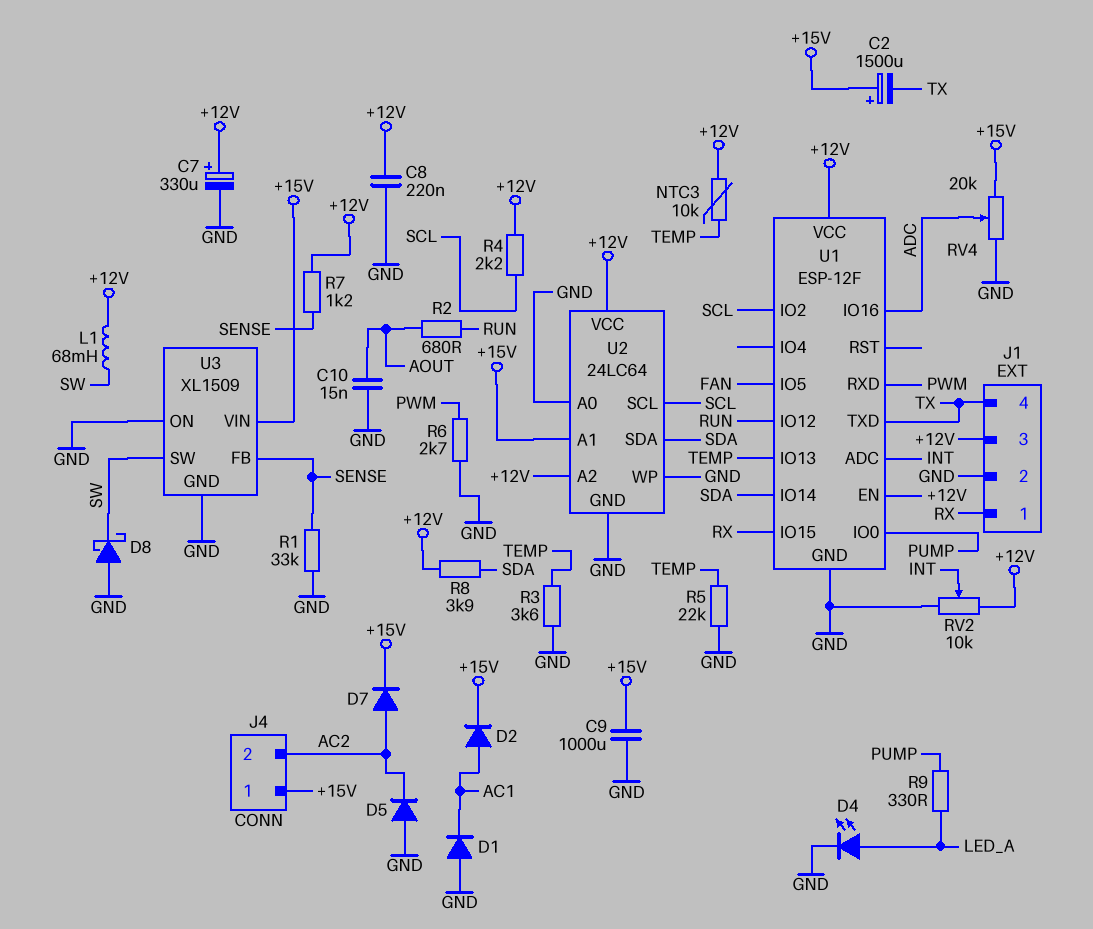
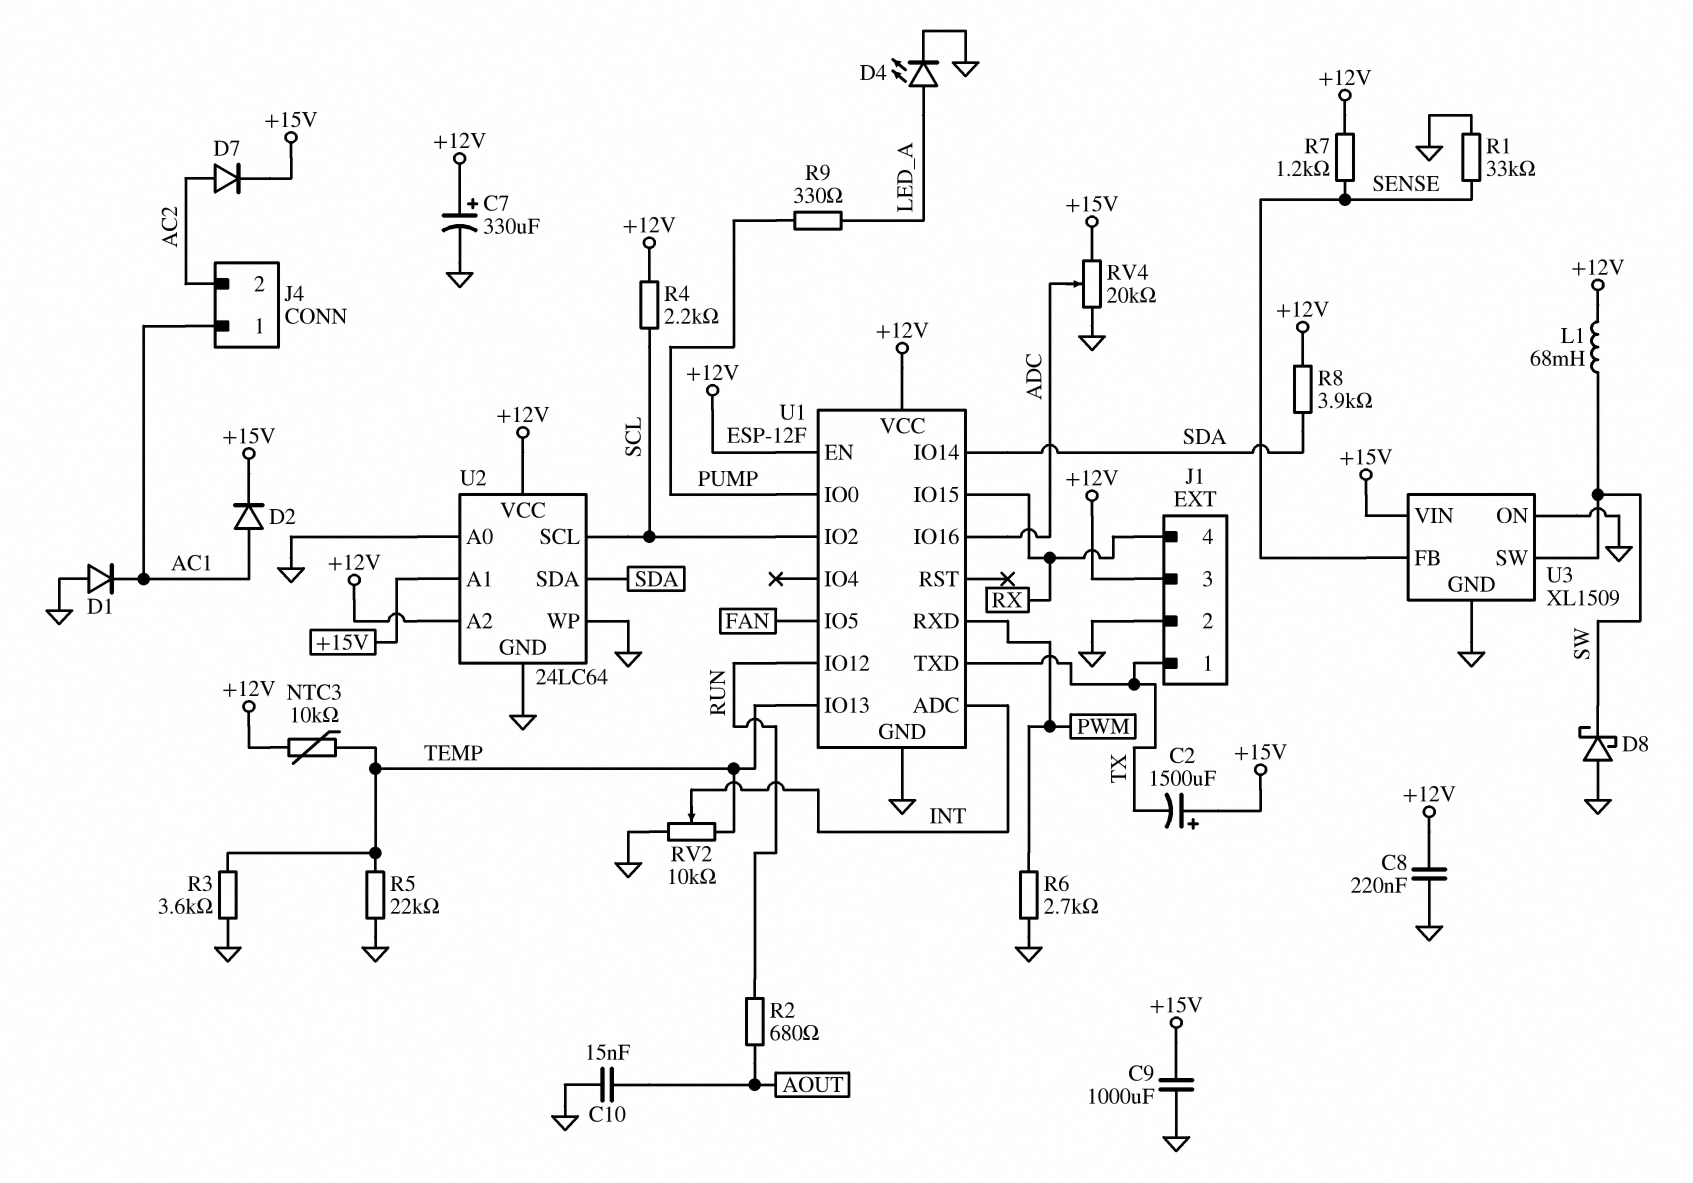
D5: diode (A GND, K AC2) -> none
J1 pin 1: RX -> TX
J1 pin 4: TX -> RX
J4 pin 1: +15V -> AC1
RV2: 10k (+12V, GND, wiper INT) -> 10k (GND, TEMP, wiper INT)

